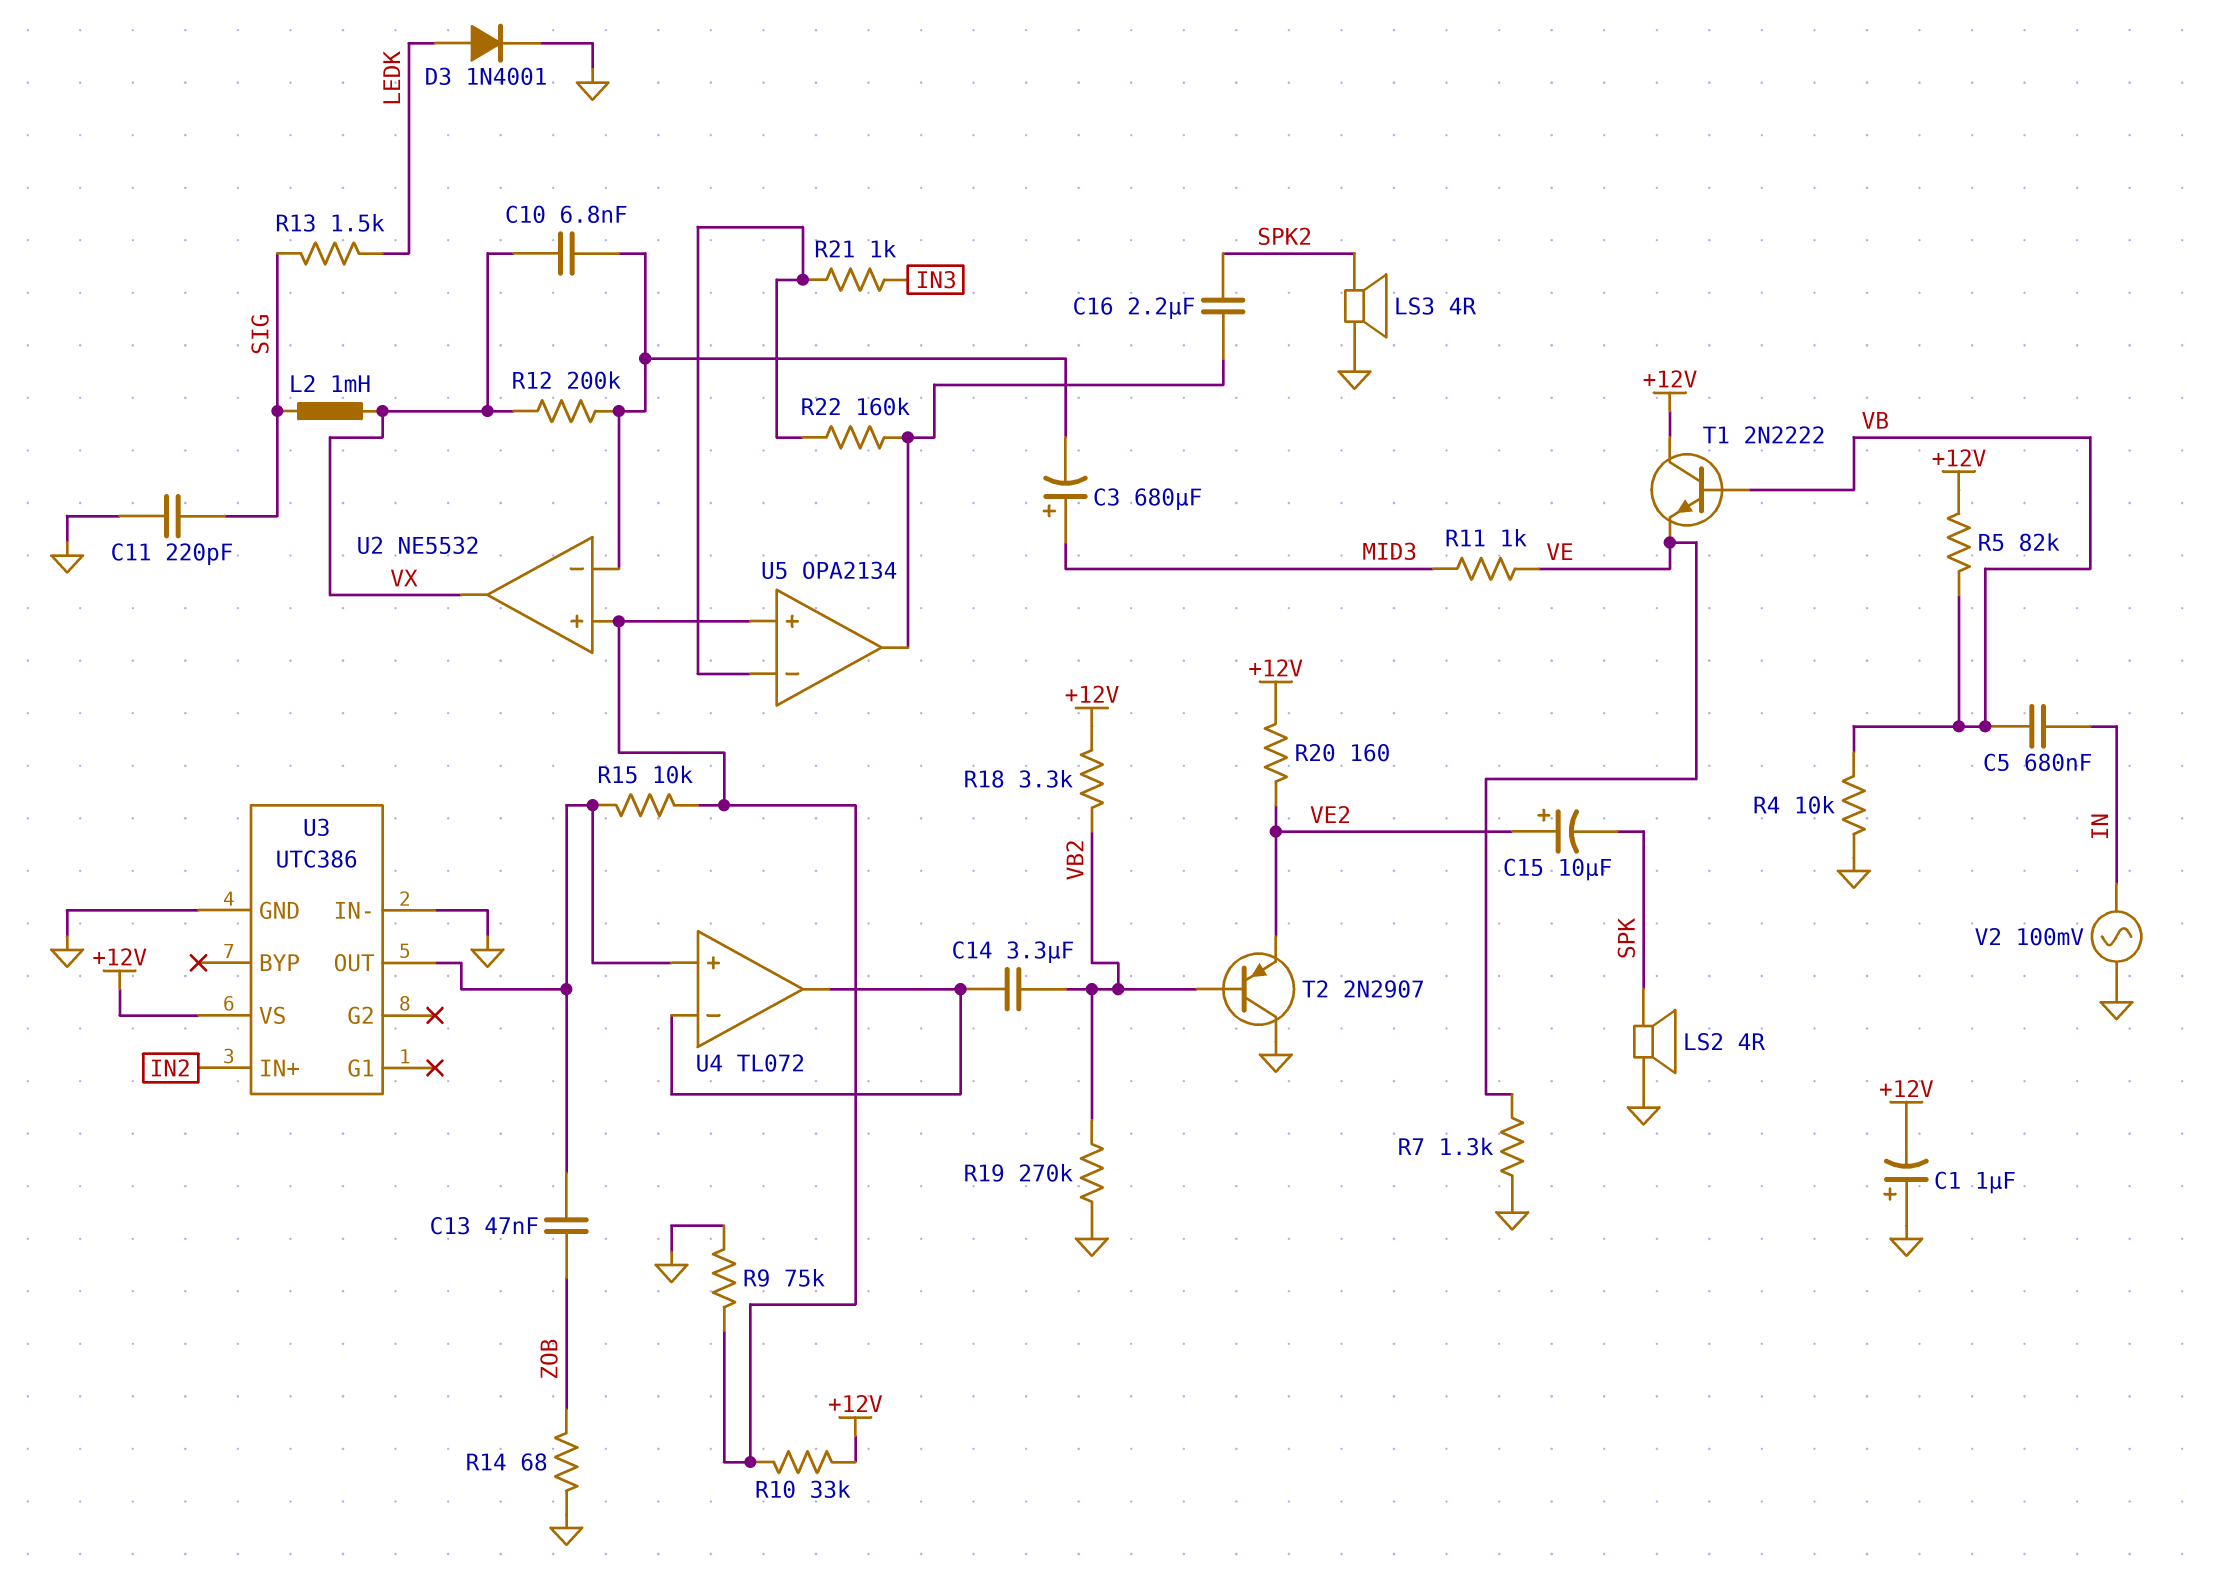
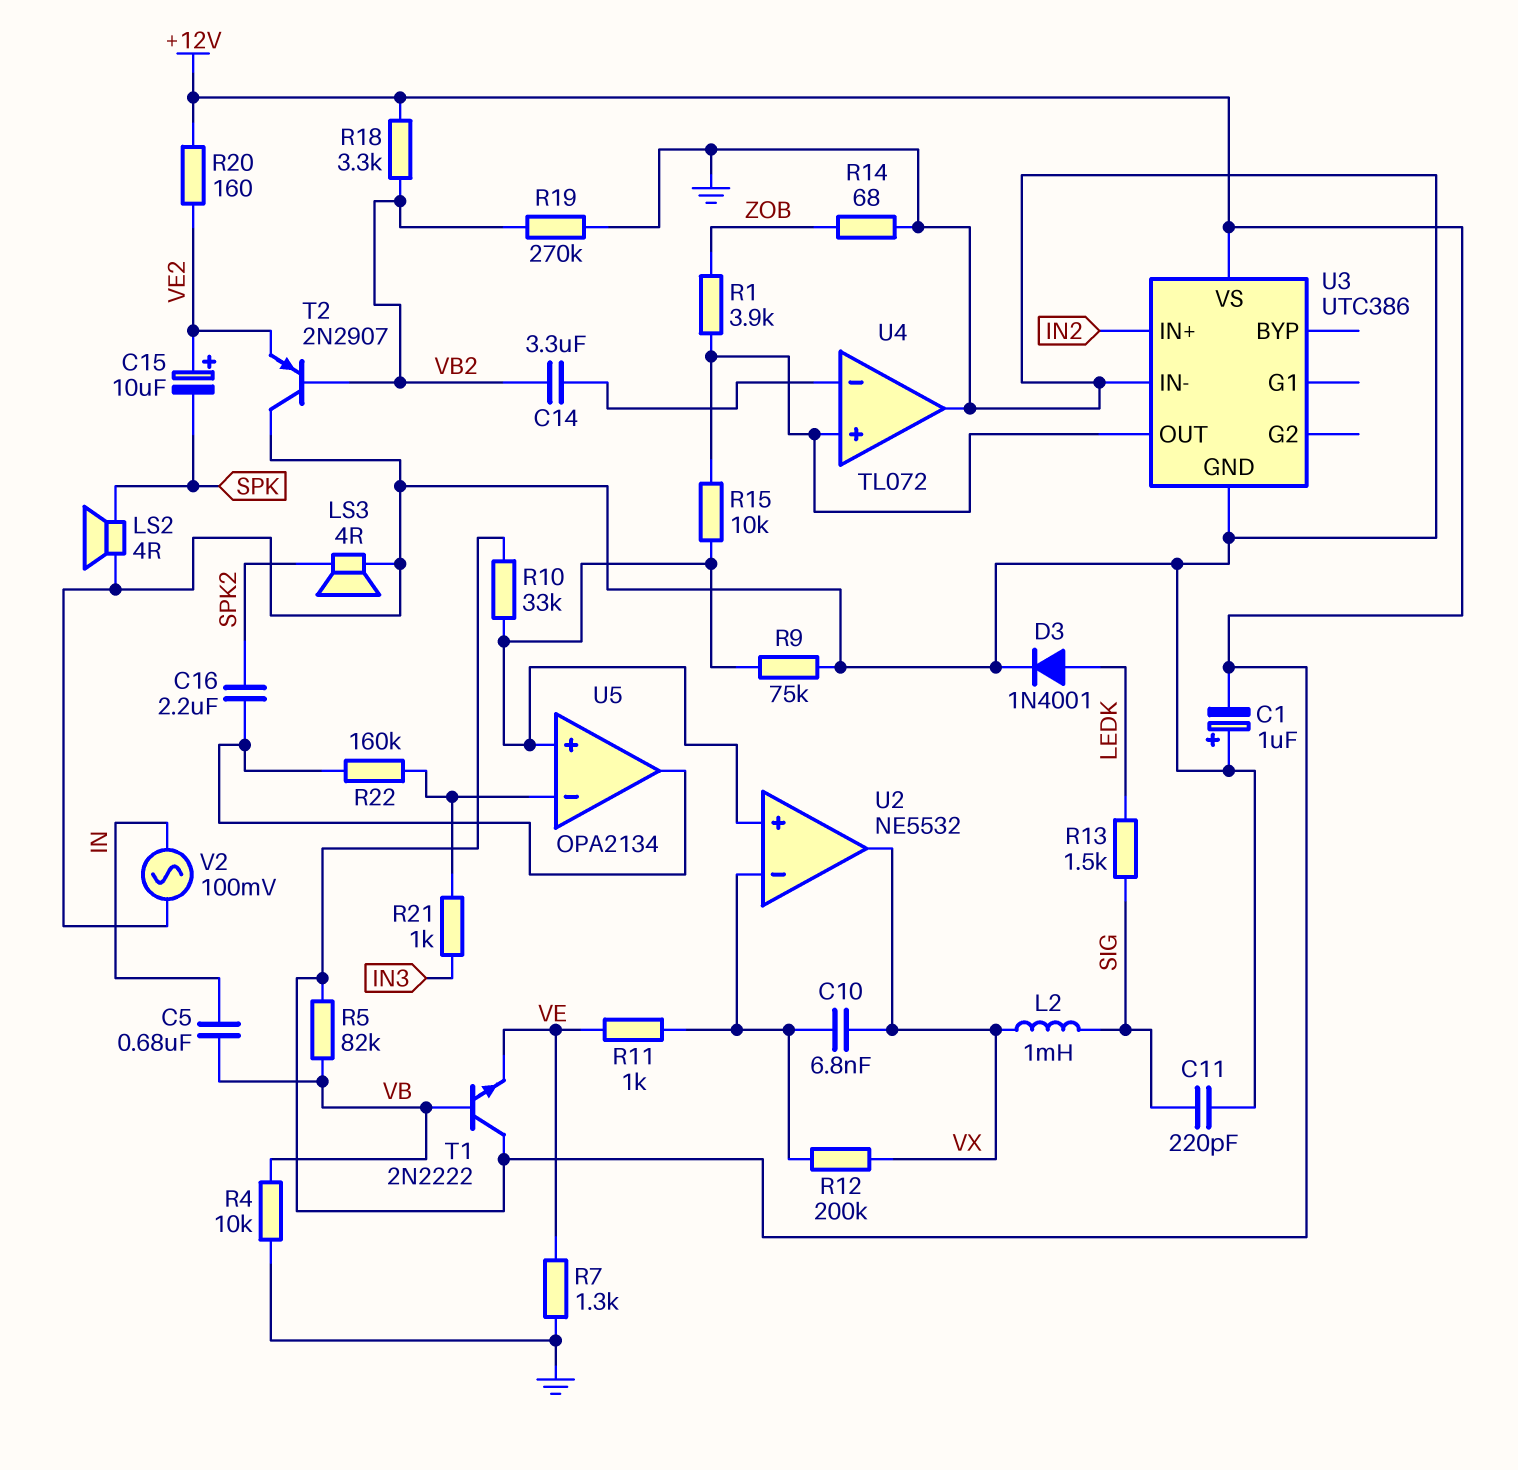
C3: 680uF (plus MID3, minus U2/in-) -> none
C13: 47nF (U3/OUT, ZOB) -> none
R1: none -> 3.9k (U3/OUT, ZOB)
R11: 1k (MID3, VE) -> 1k (U2/in-, VE)
U4 pin out: U4/in- -> GND

